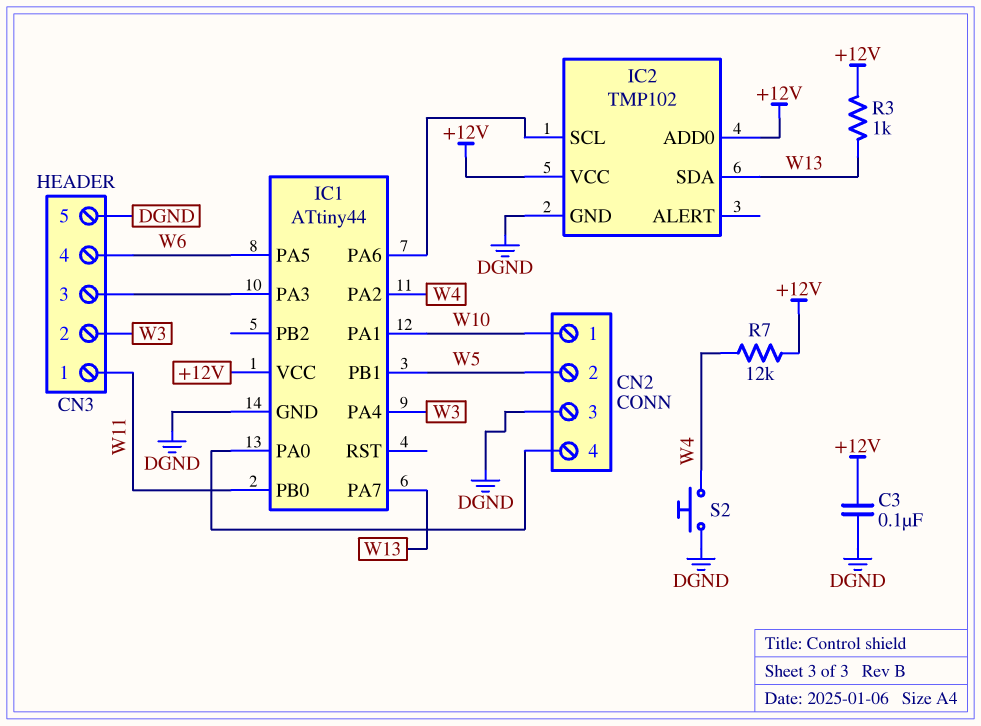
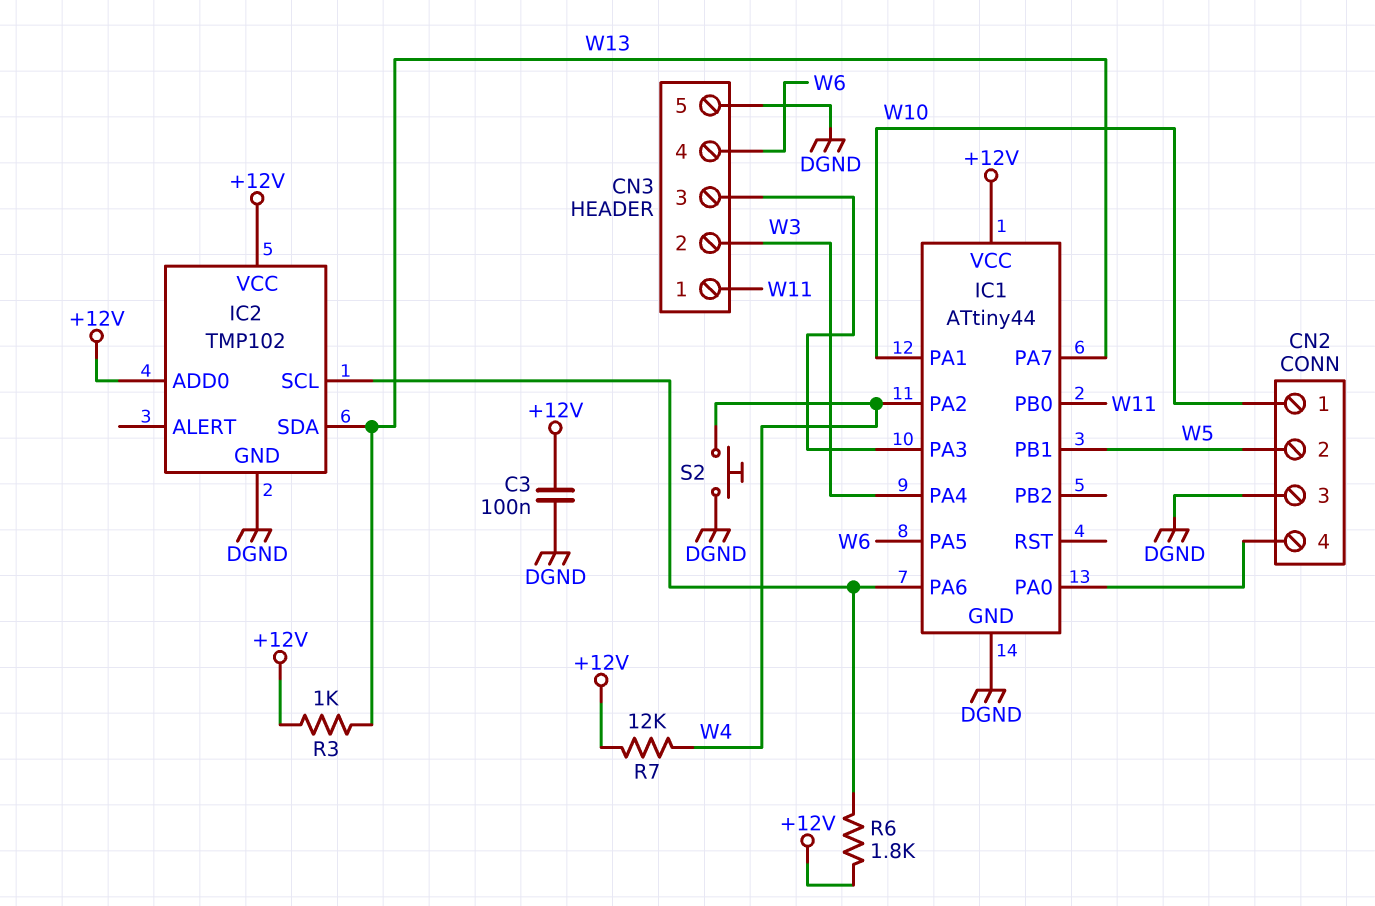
R6: none -> 1.8k (+12V, IC1/PA6)

